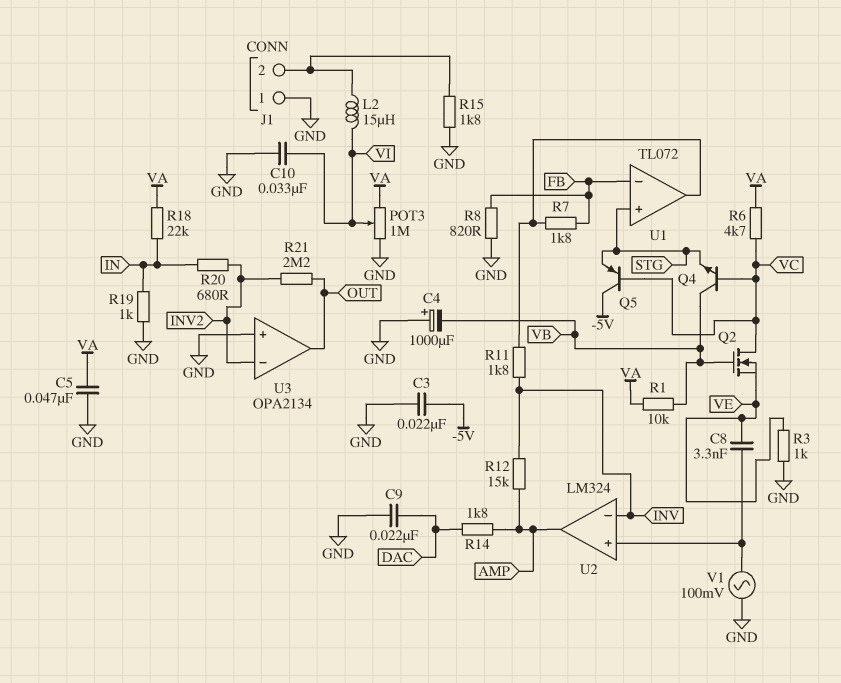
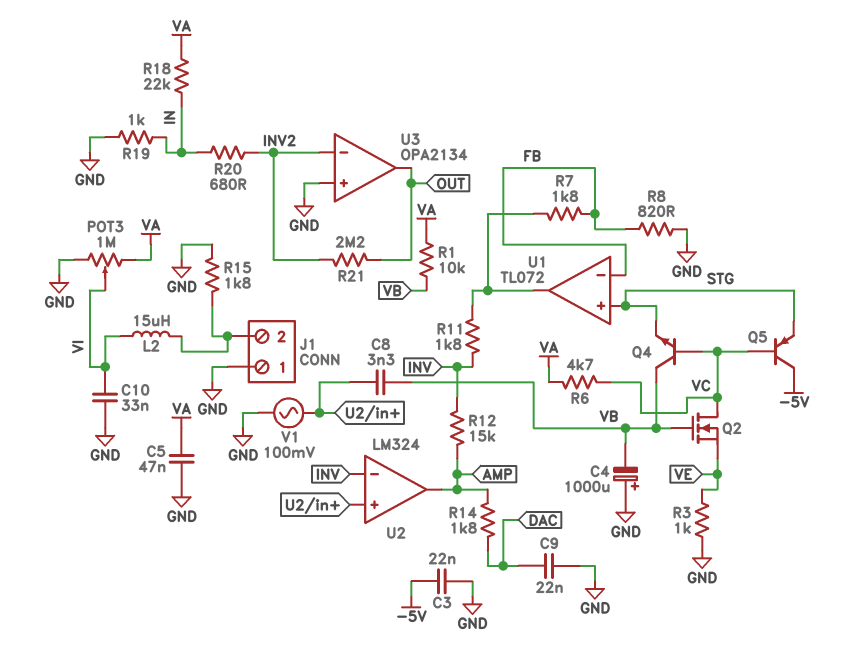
C8: 3.3nF (U2/in+, VE) -> 3.3nF (U2/in+, VB)

